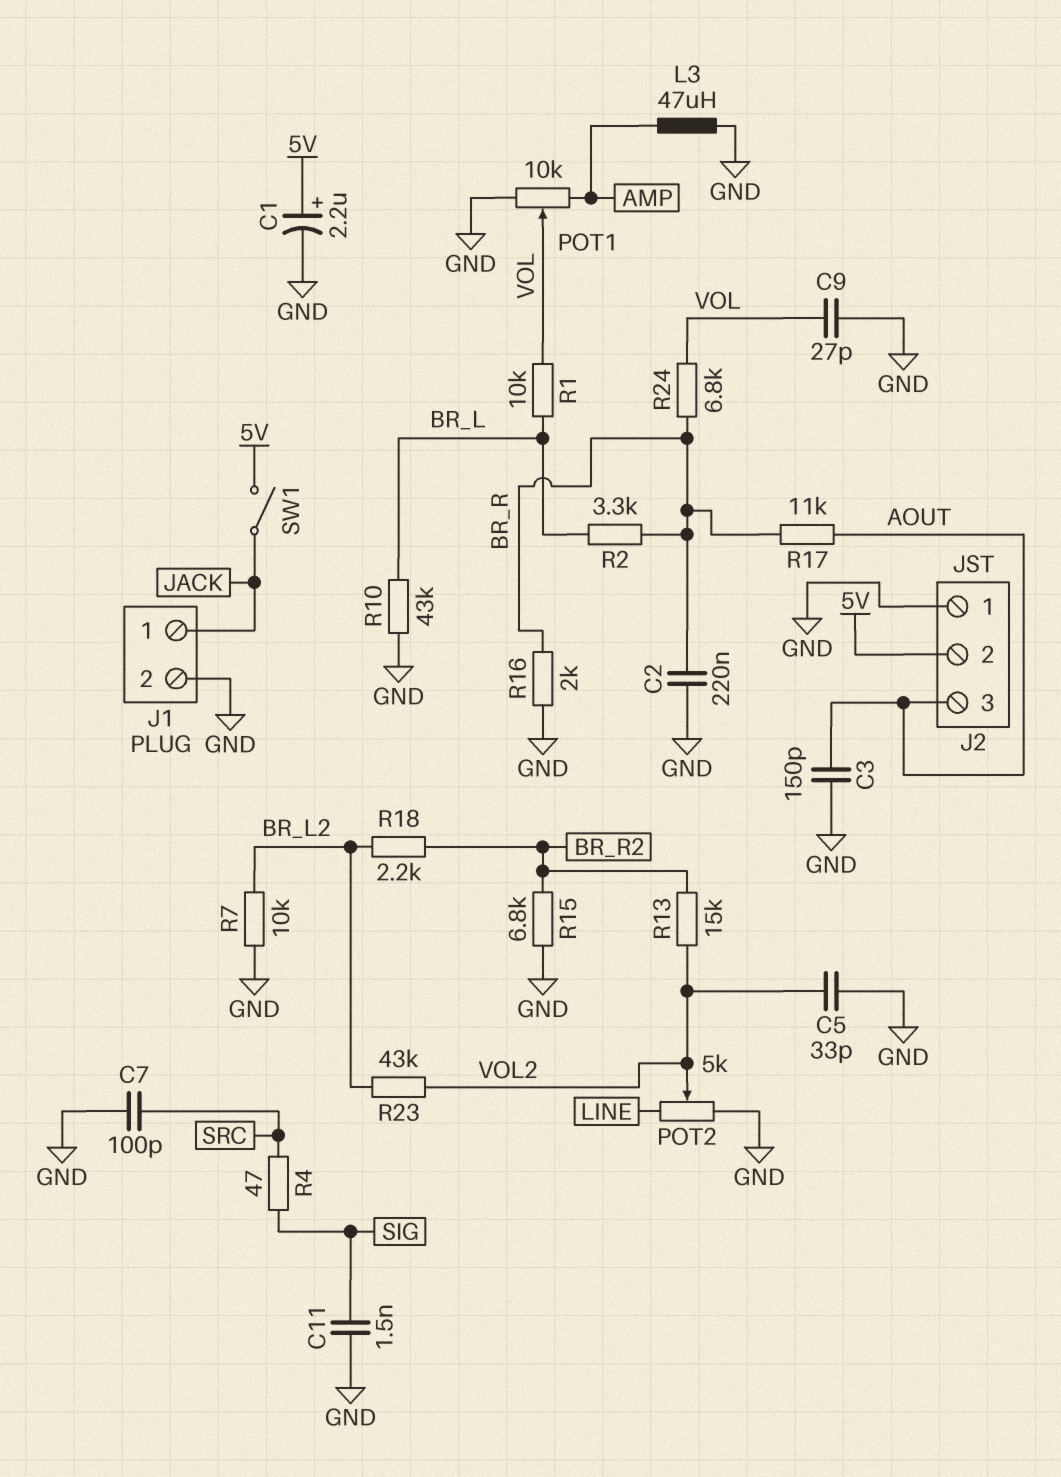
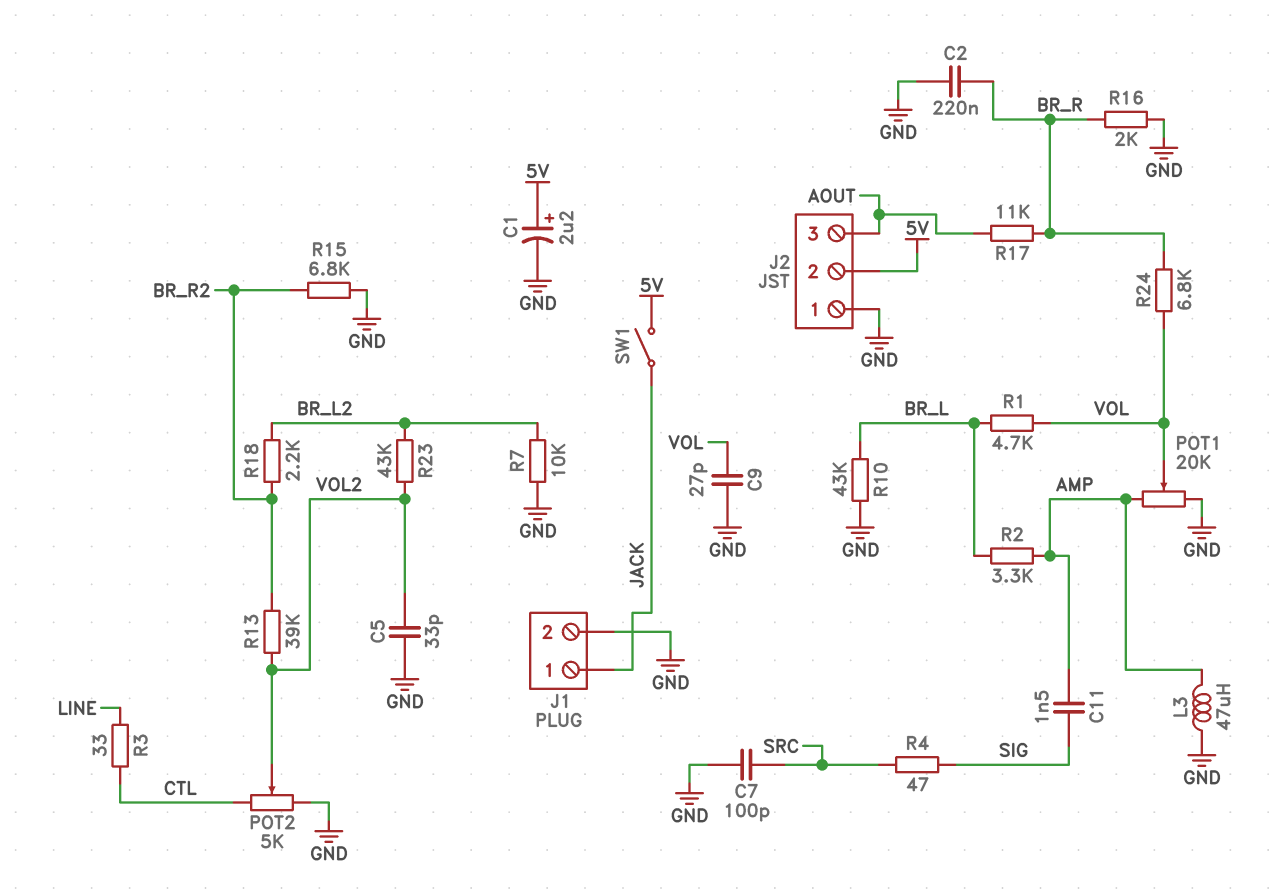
C3: 150pF (AOUT, GND) -> none
C11: 1.5nF (GND, SIG) -> 1.5nF (AMP, SIG)
POT1: 10k (AMP, GND, wiper VOL) -> 20k (AMP, GND, wiper VOL)
POT2: 5k (GND, LINE, wiper VOL2) -> 5k (CTL, GND, wiper VOL2)
R1: 10k (BR_L, VOL) -> 4.7k (BR_L, VOL)
R2: 3.3k (BR_L, BR_R) -> 3.3k (AMP, BR_L)
R3: none -> 33 (CTL, LINE)
R13: 15k (BR_R2, VOL2) -> 39k (BR_R2, VOL2)

